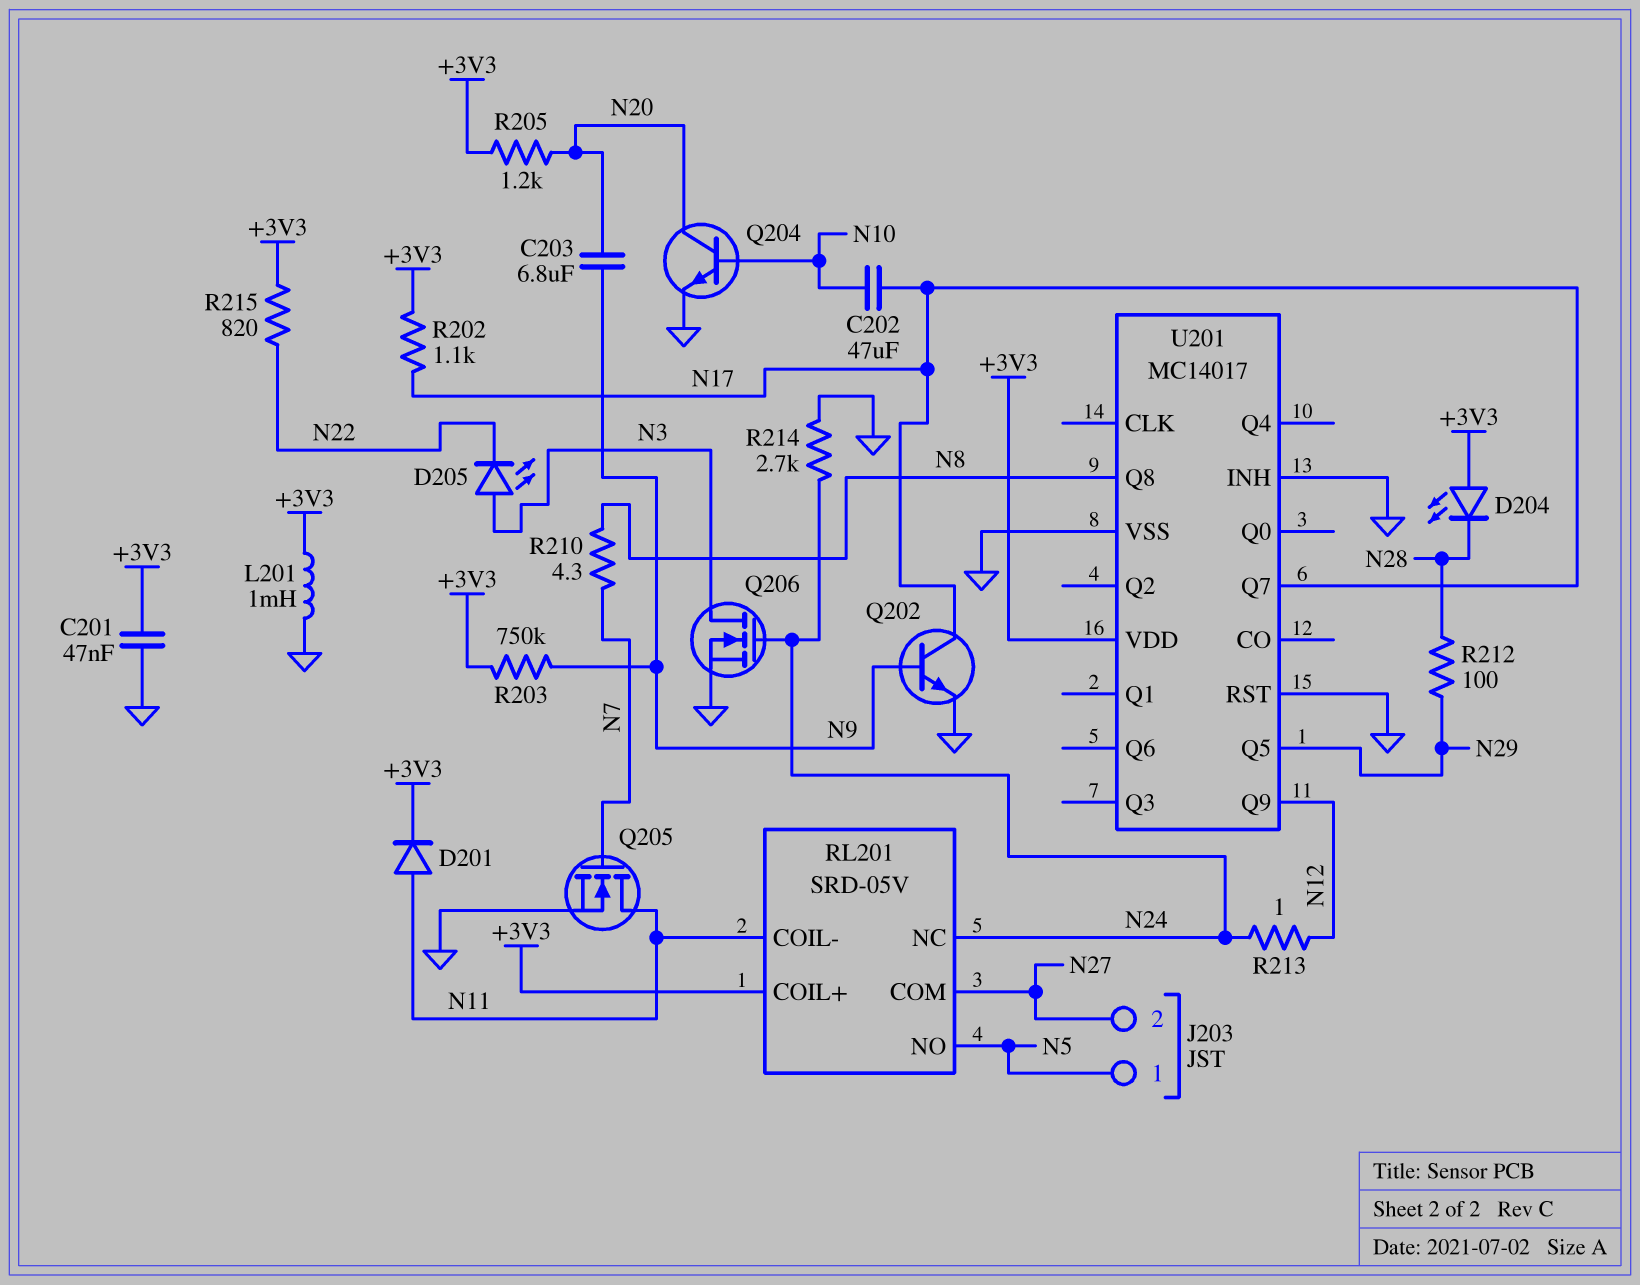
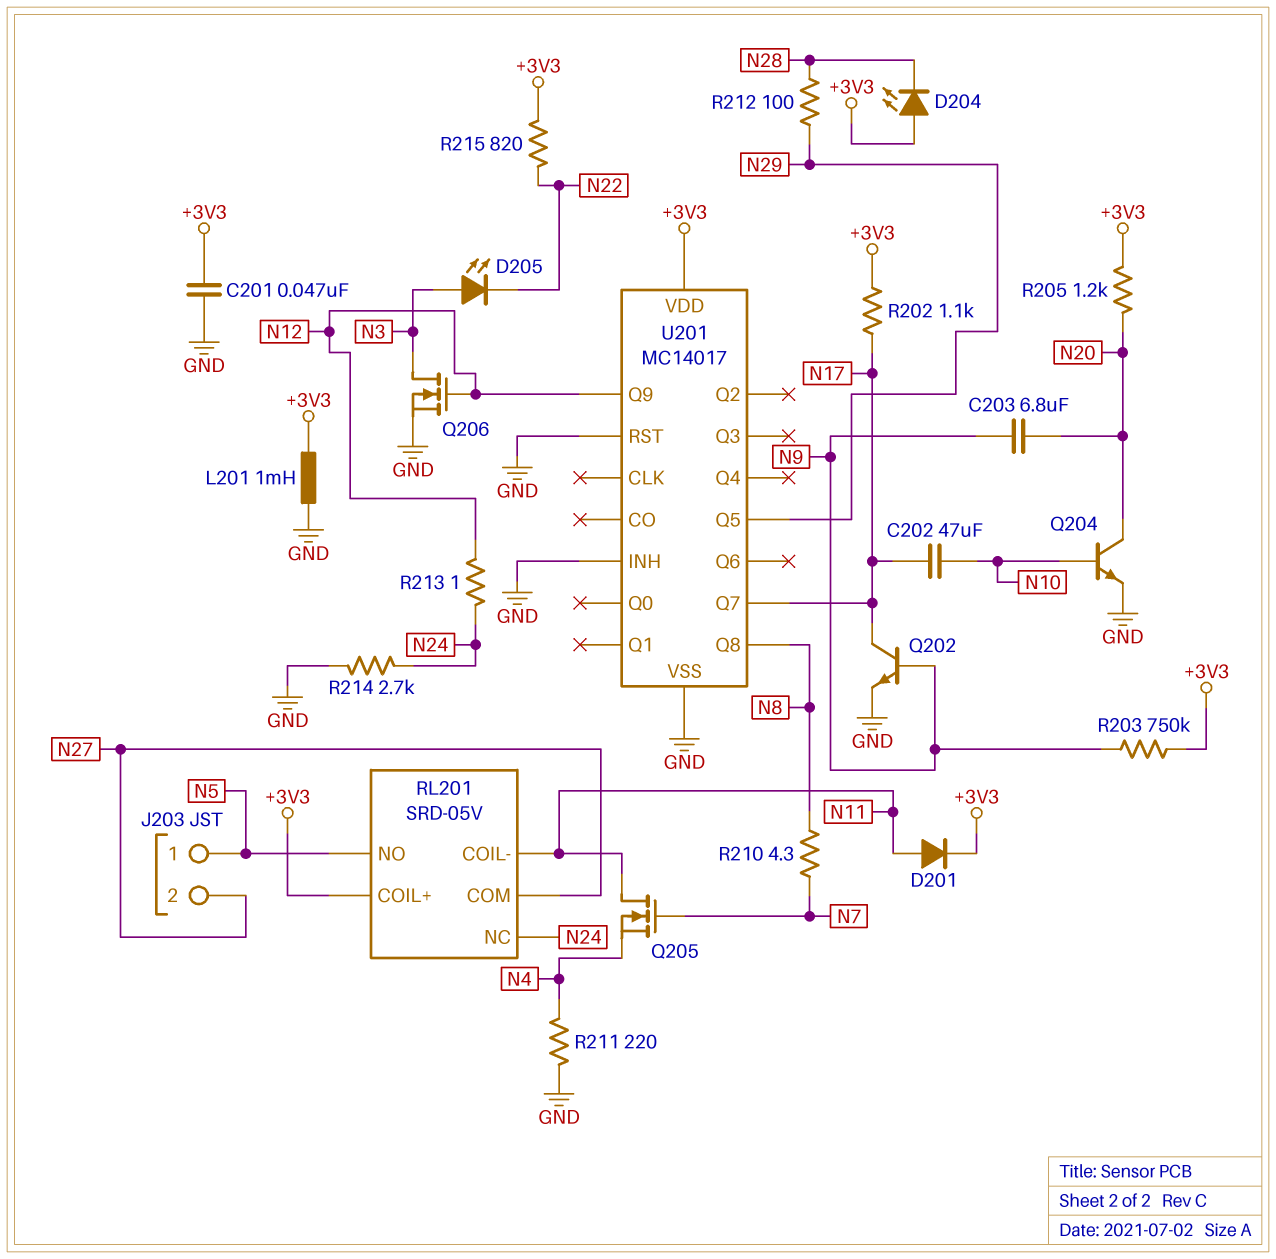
Q205: NMOS (G N7, D N11, S GND) -> NMOS (G N7, D N11, S N4)
Q206: NMOS (G N24, D N3, S GND) -> NMOS (G N12, D N3, S GND)
R211: none -> 220 (GND, N4)

